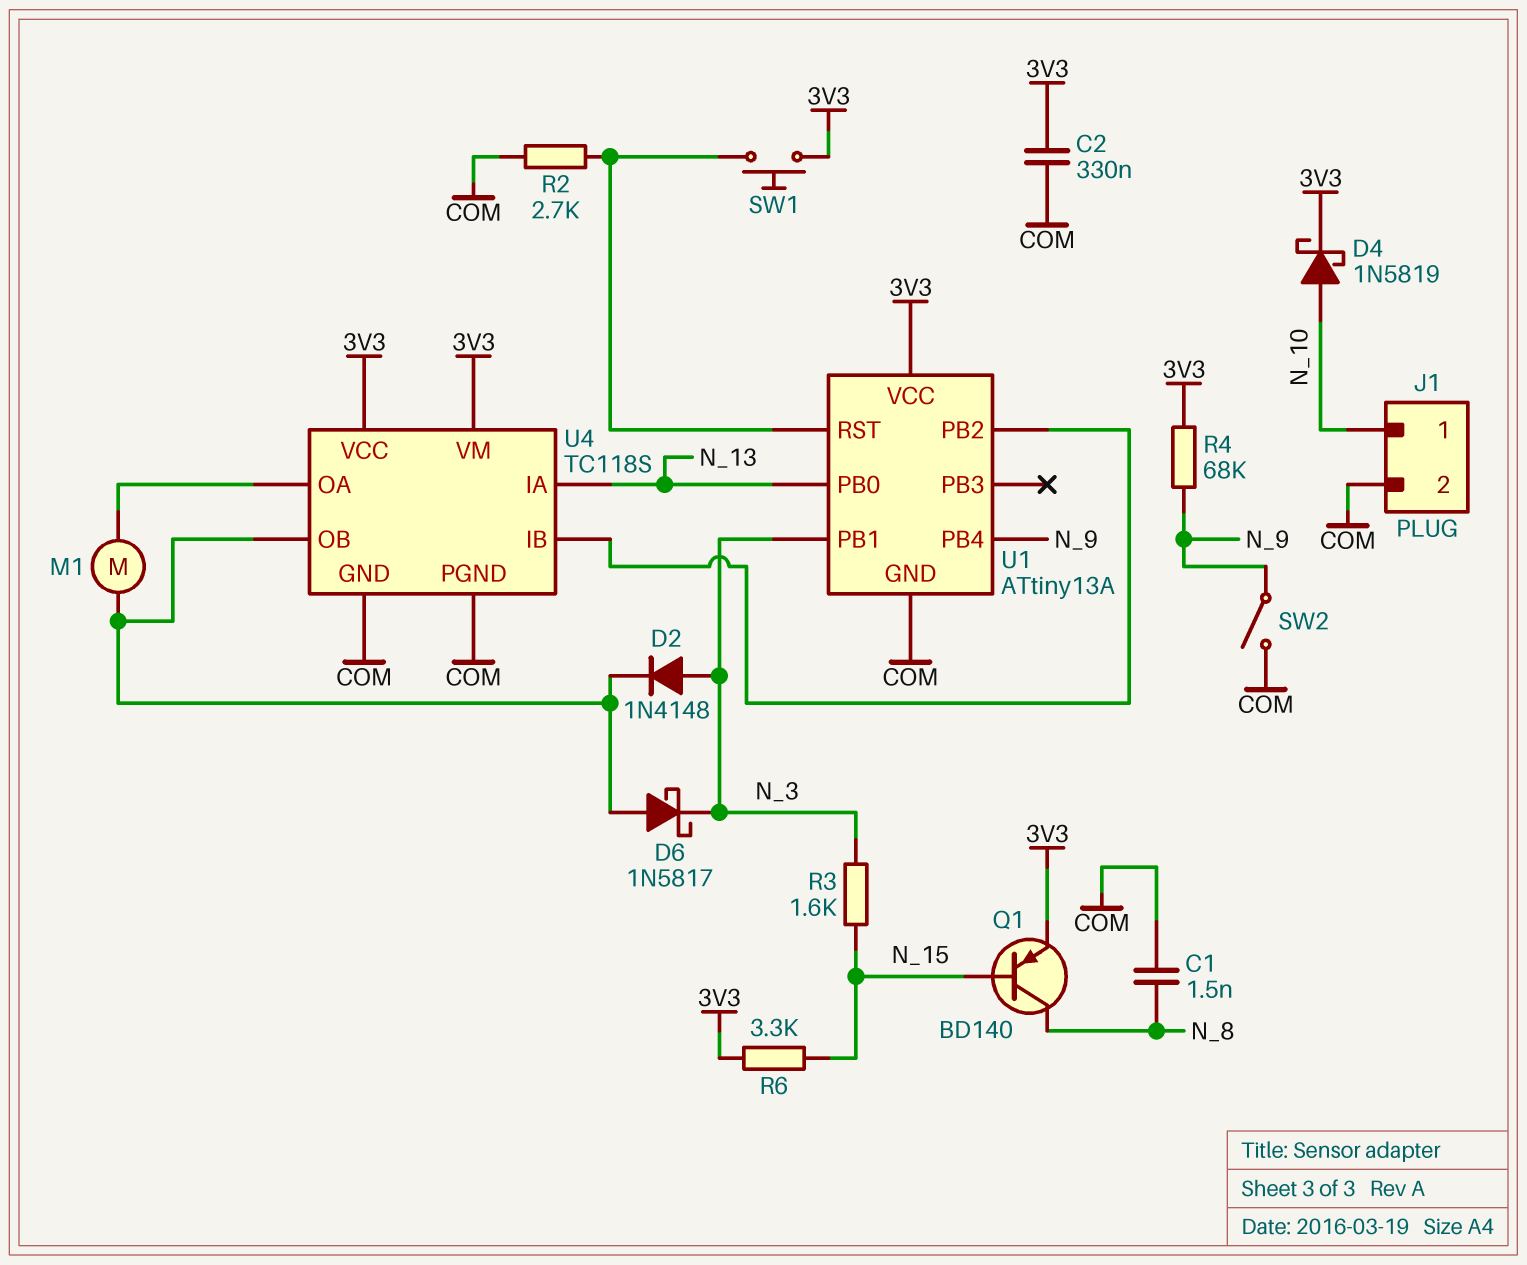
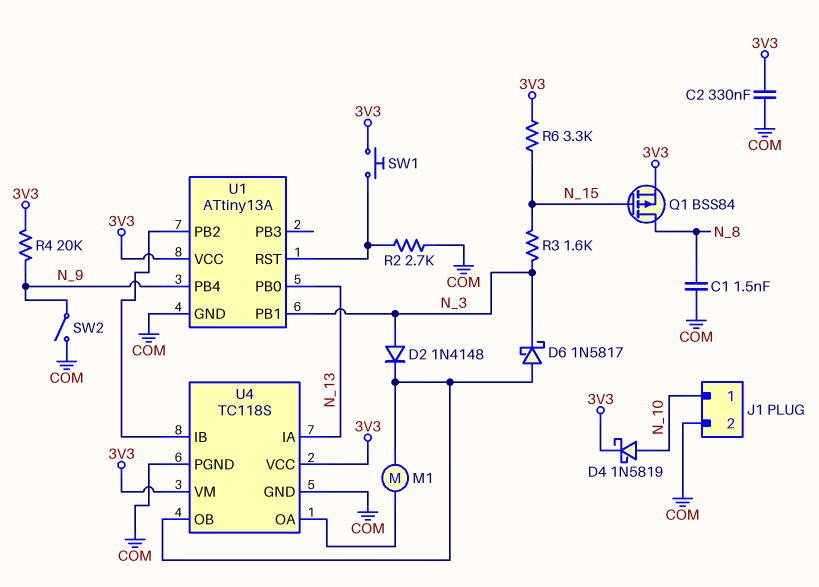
Q1: PNP BD140 (B N_15, C N_8, E 3V3) -> PMOS BSS84 (G N_15, D N_8, S 3V3)
R4: 68k (3V3, N_9) -> 20k (3V3, N_9)

